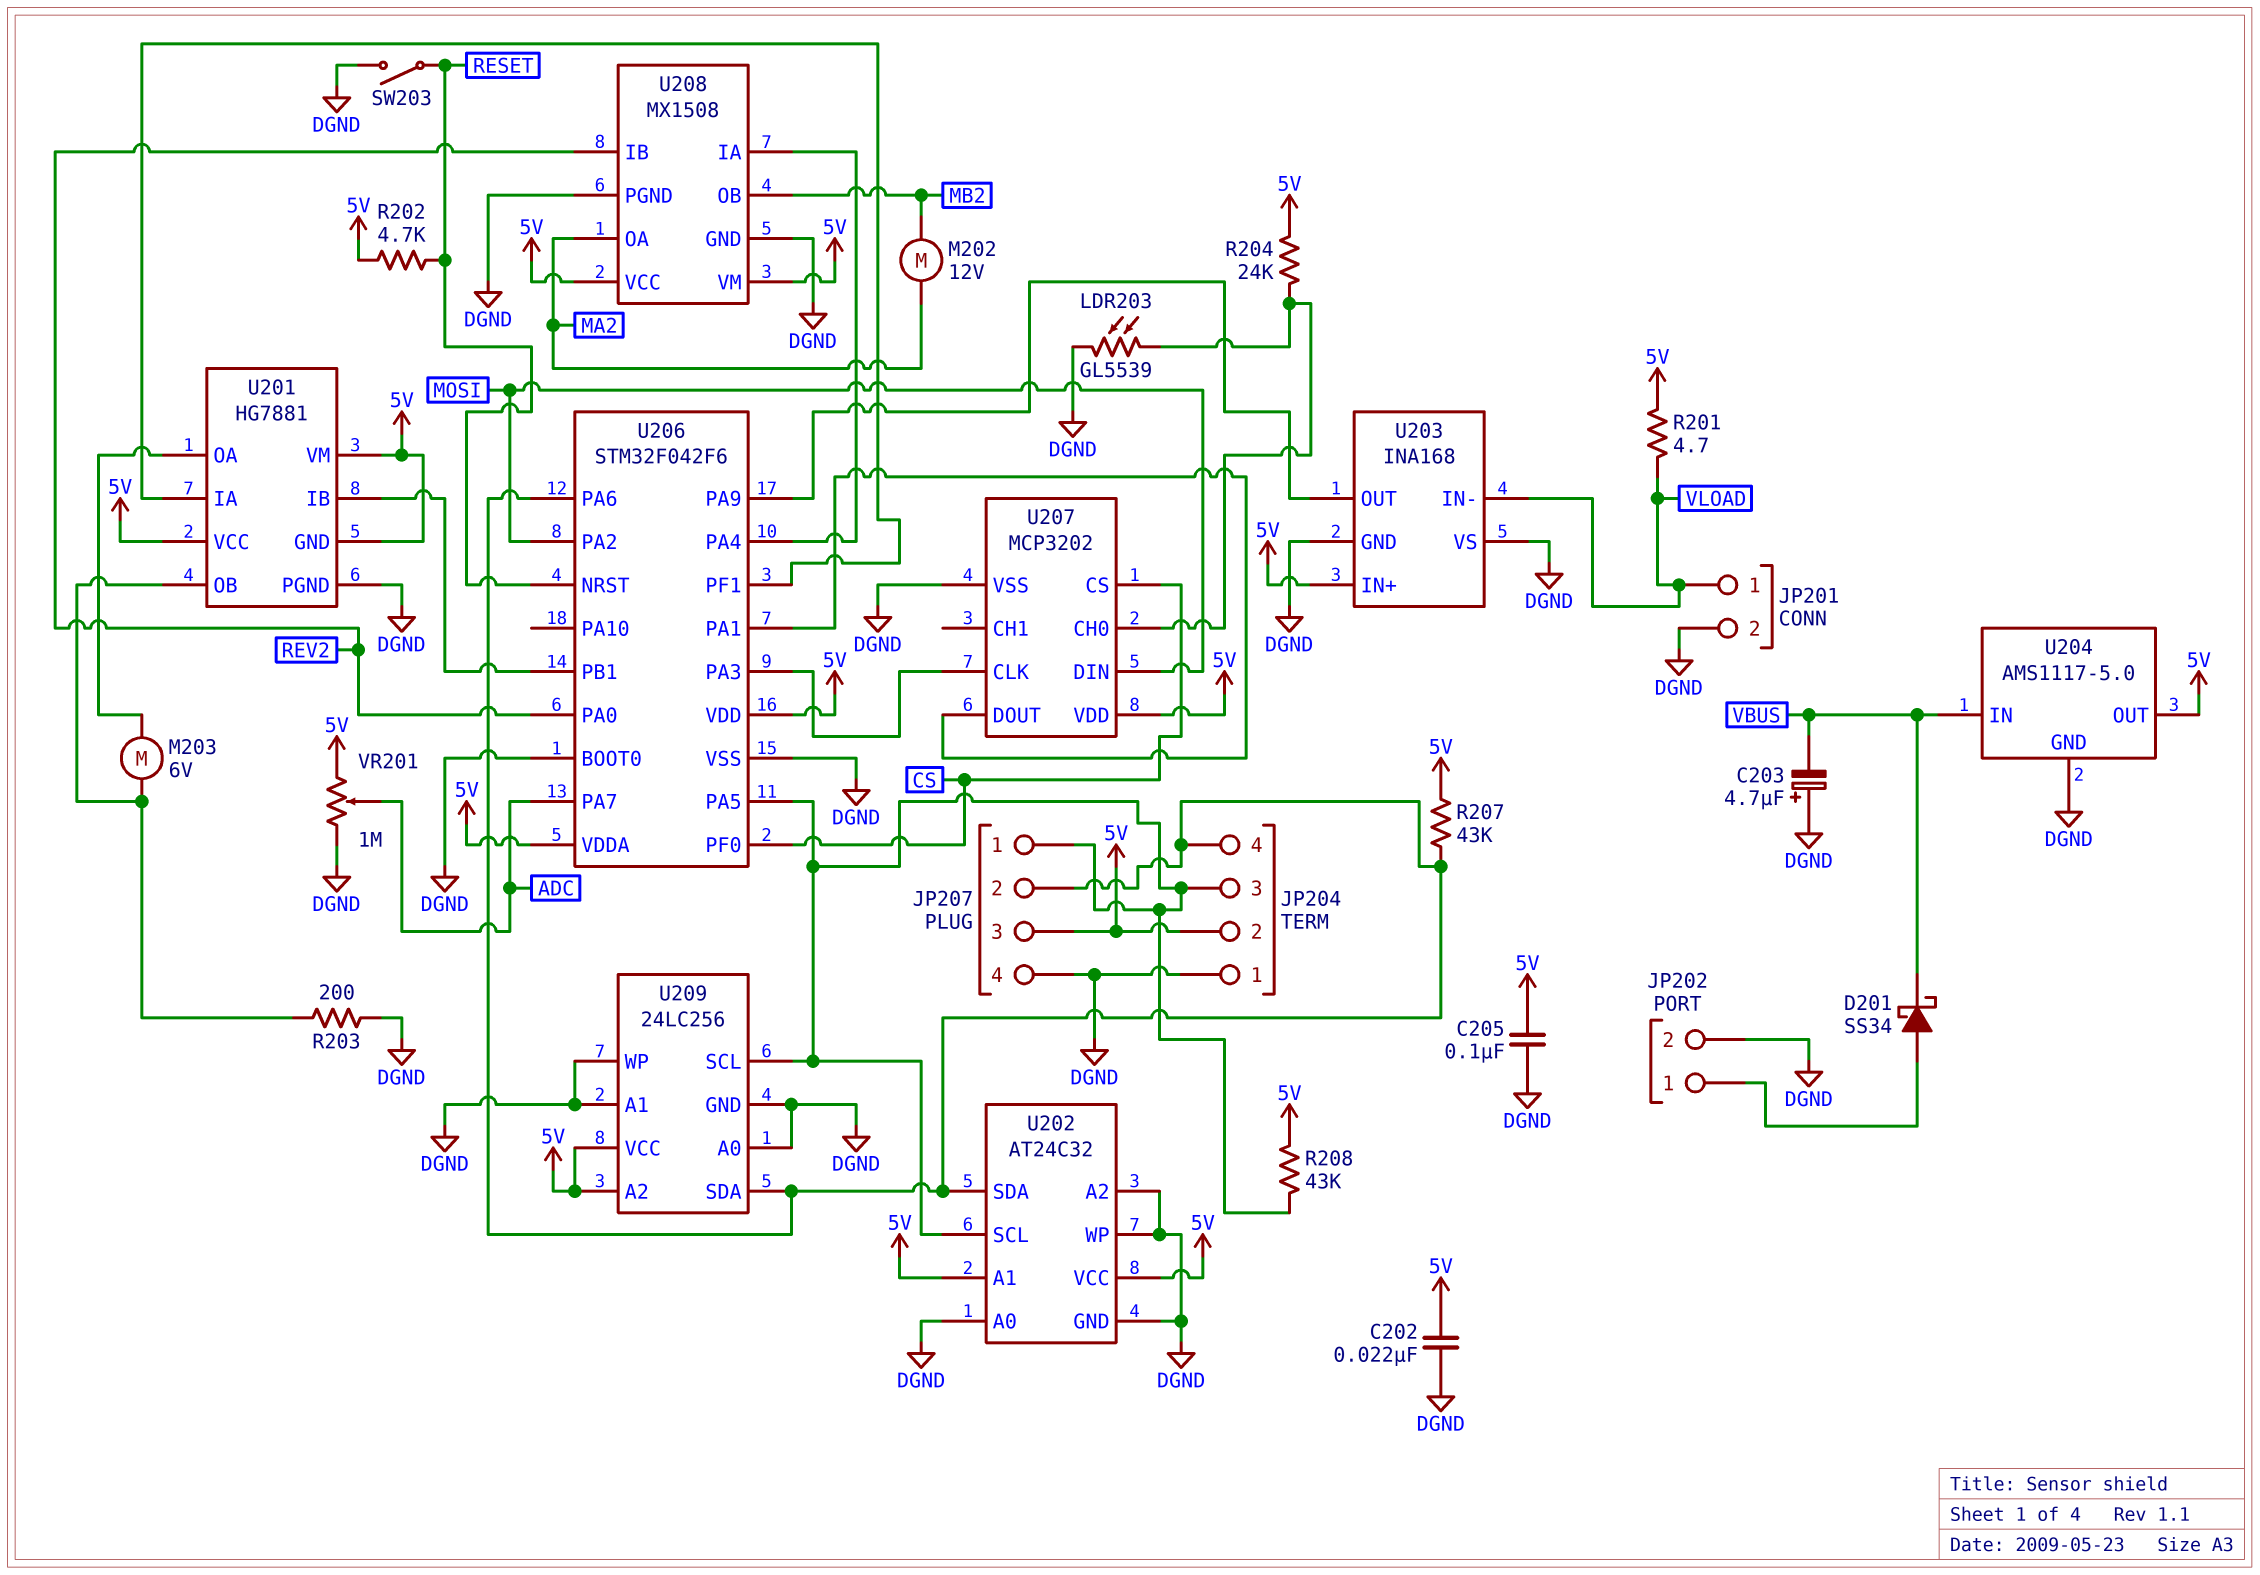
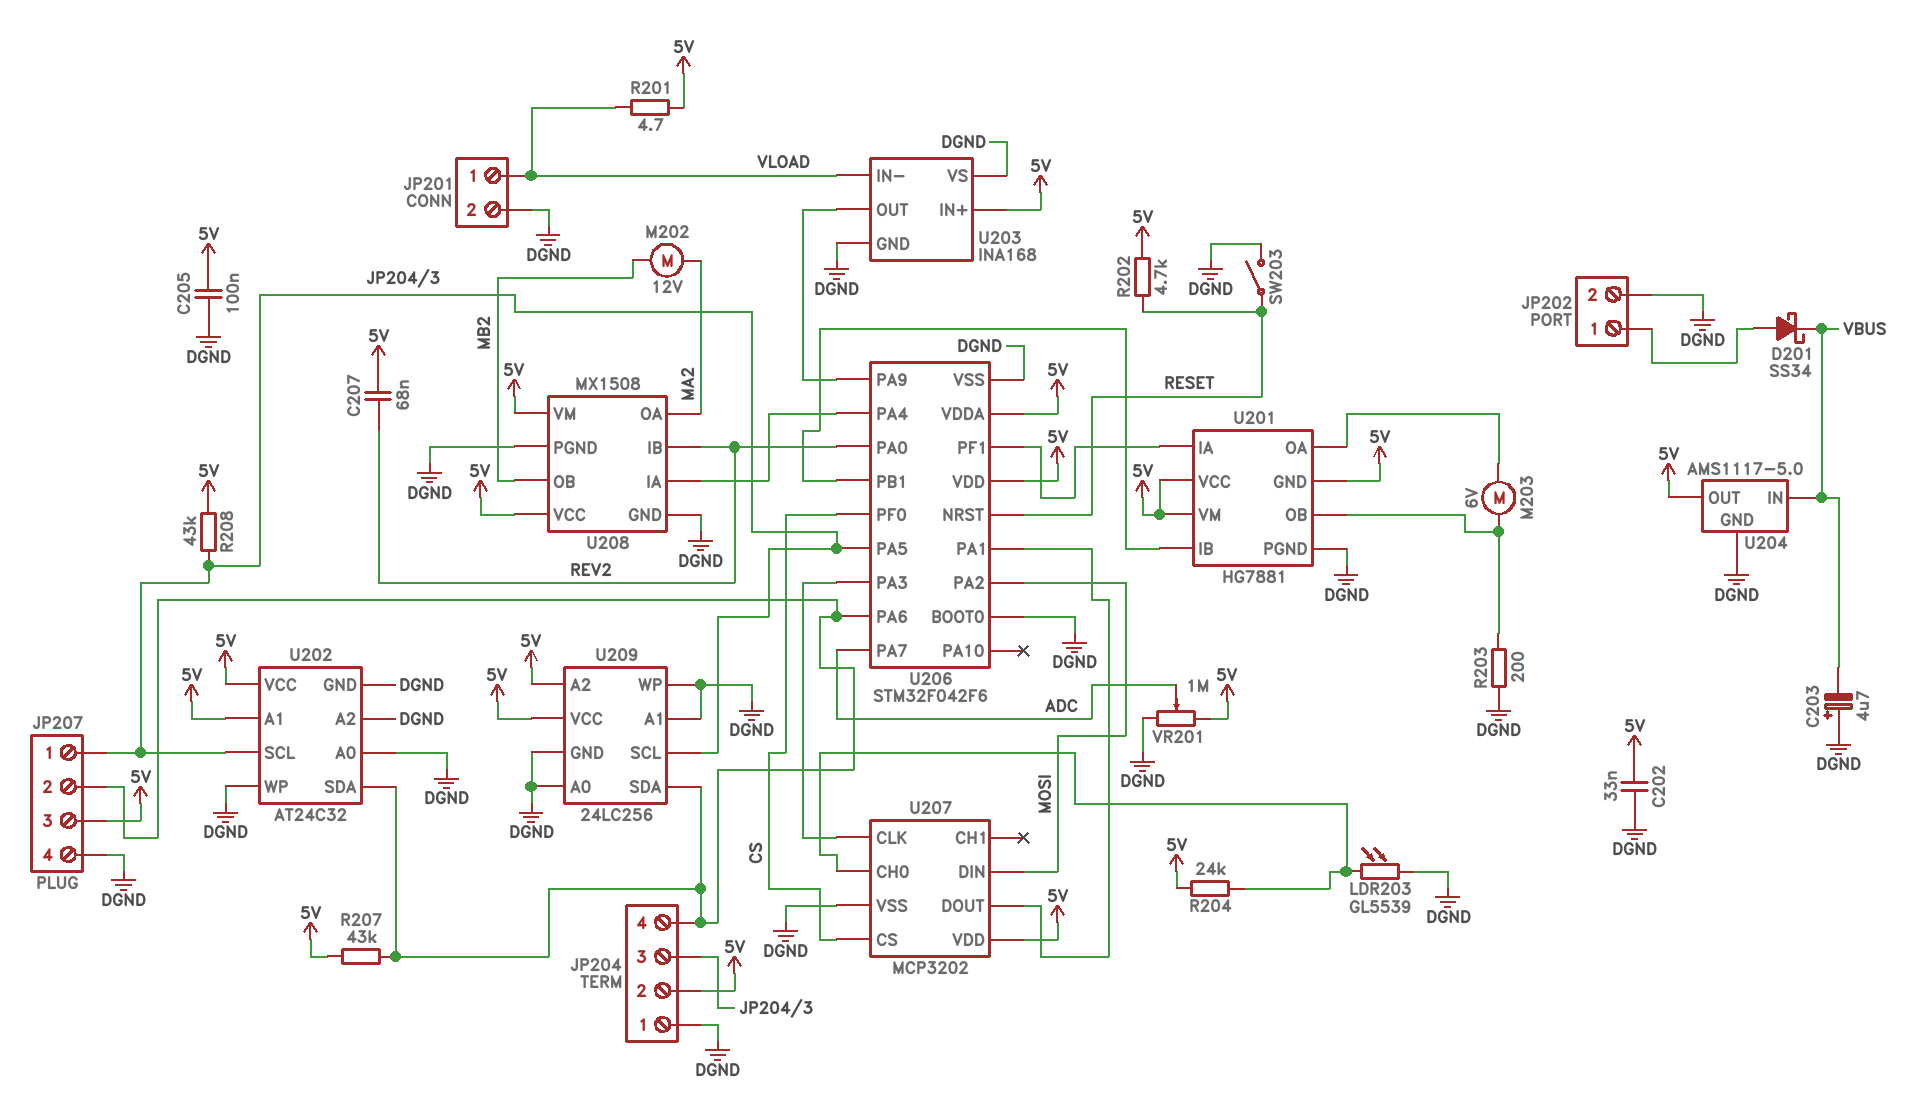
C202: 22nF (5V, DGND) -> 33nF (5V, DGND)
C207: none -> 68nF (5V, REV2)

